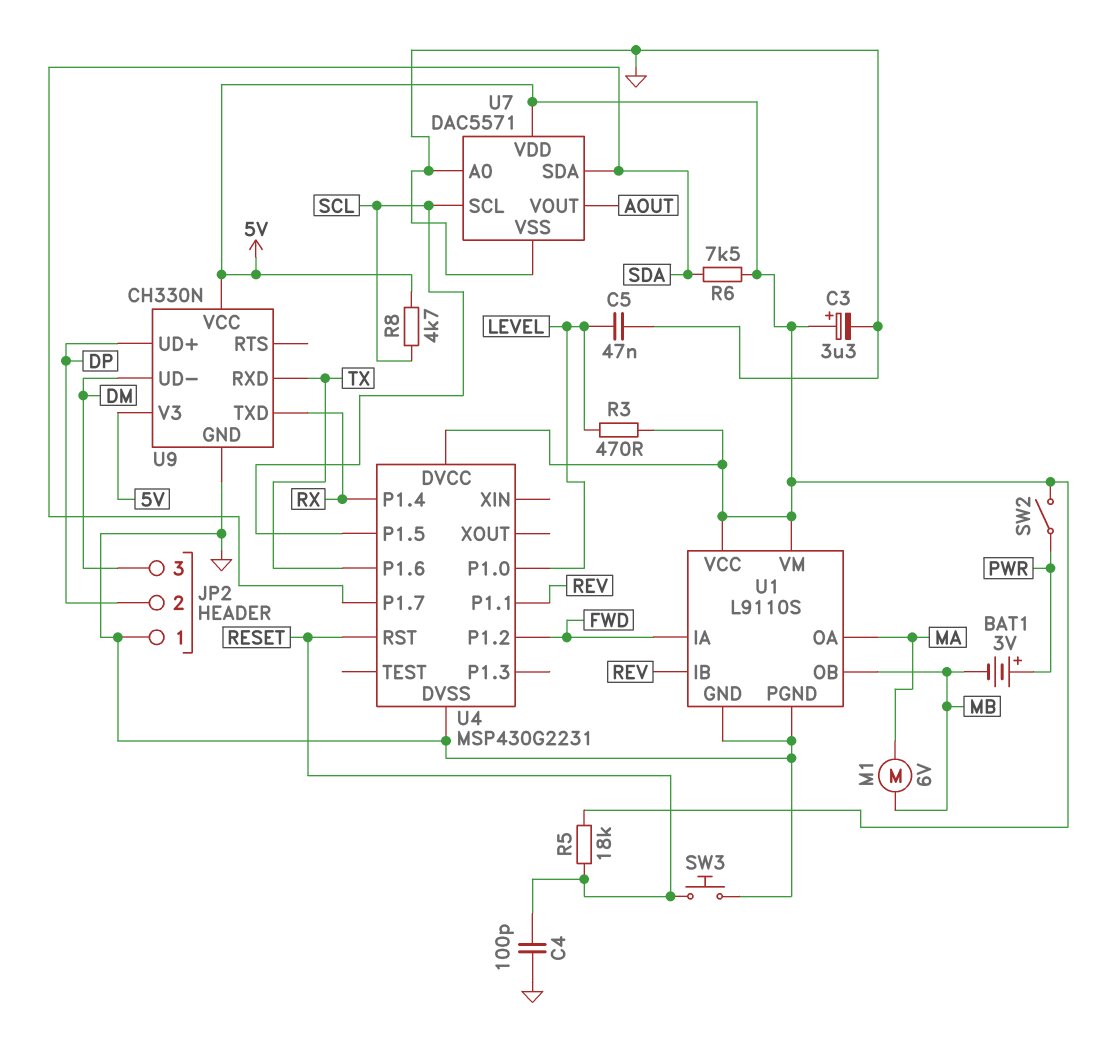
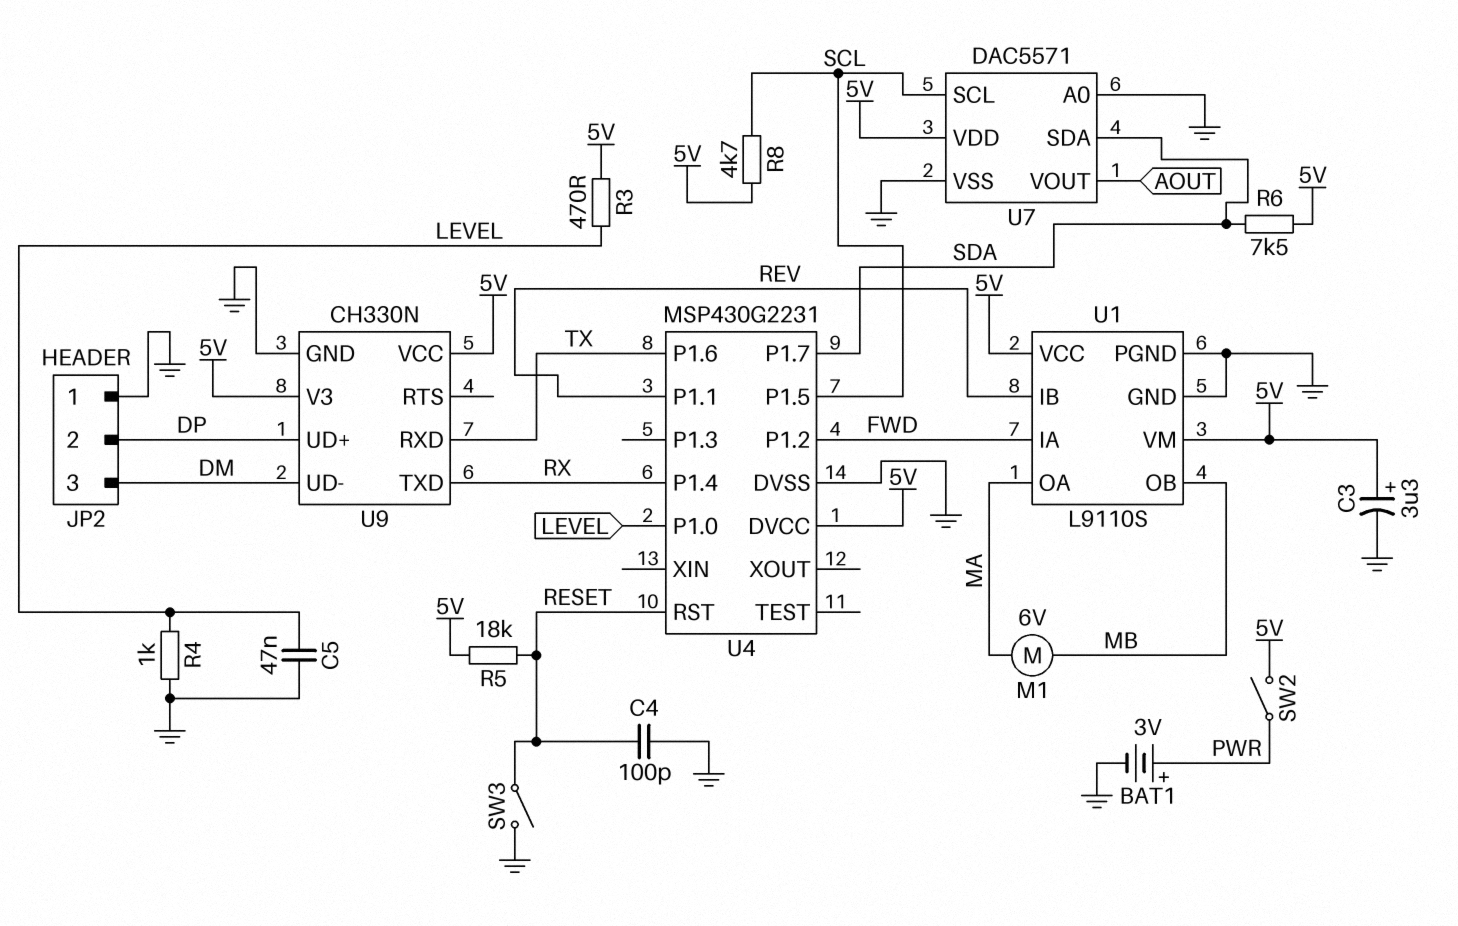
BAT1: 3V (plus PWR, minus MB) -> 3V (plus PWR, minus GND)
R4: none -> 1k (GND, LEVEL)
SW3: button (GND, RESET) -> switch (GND, RESET)

